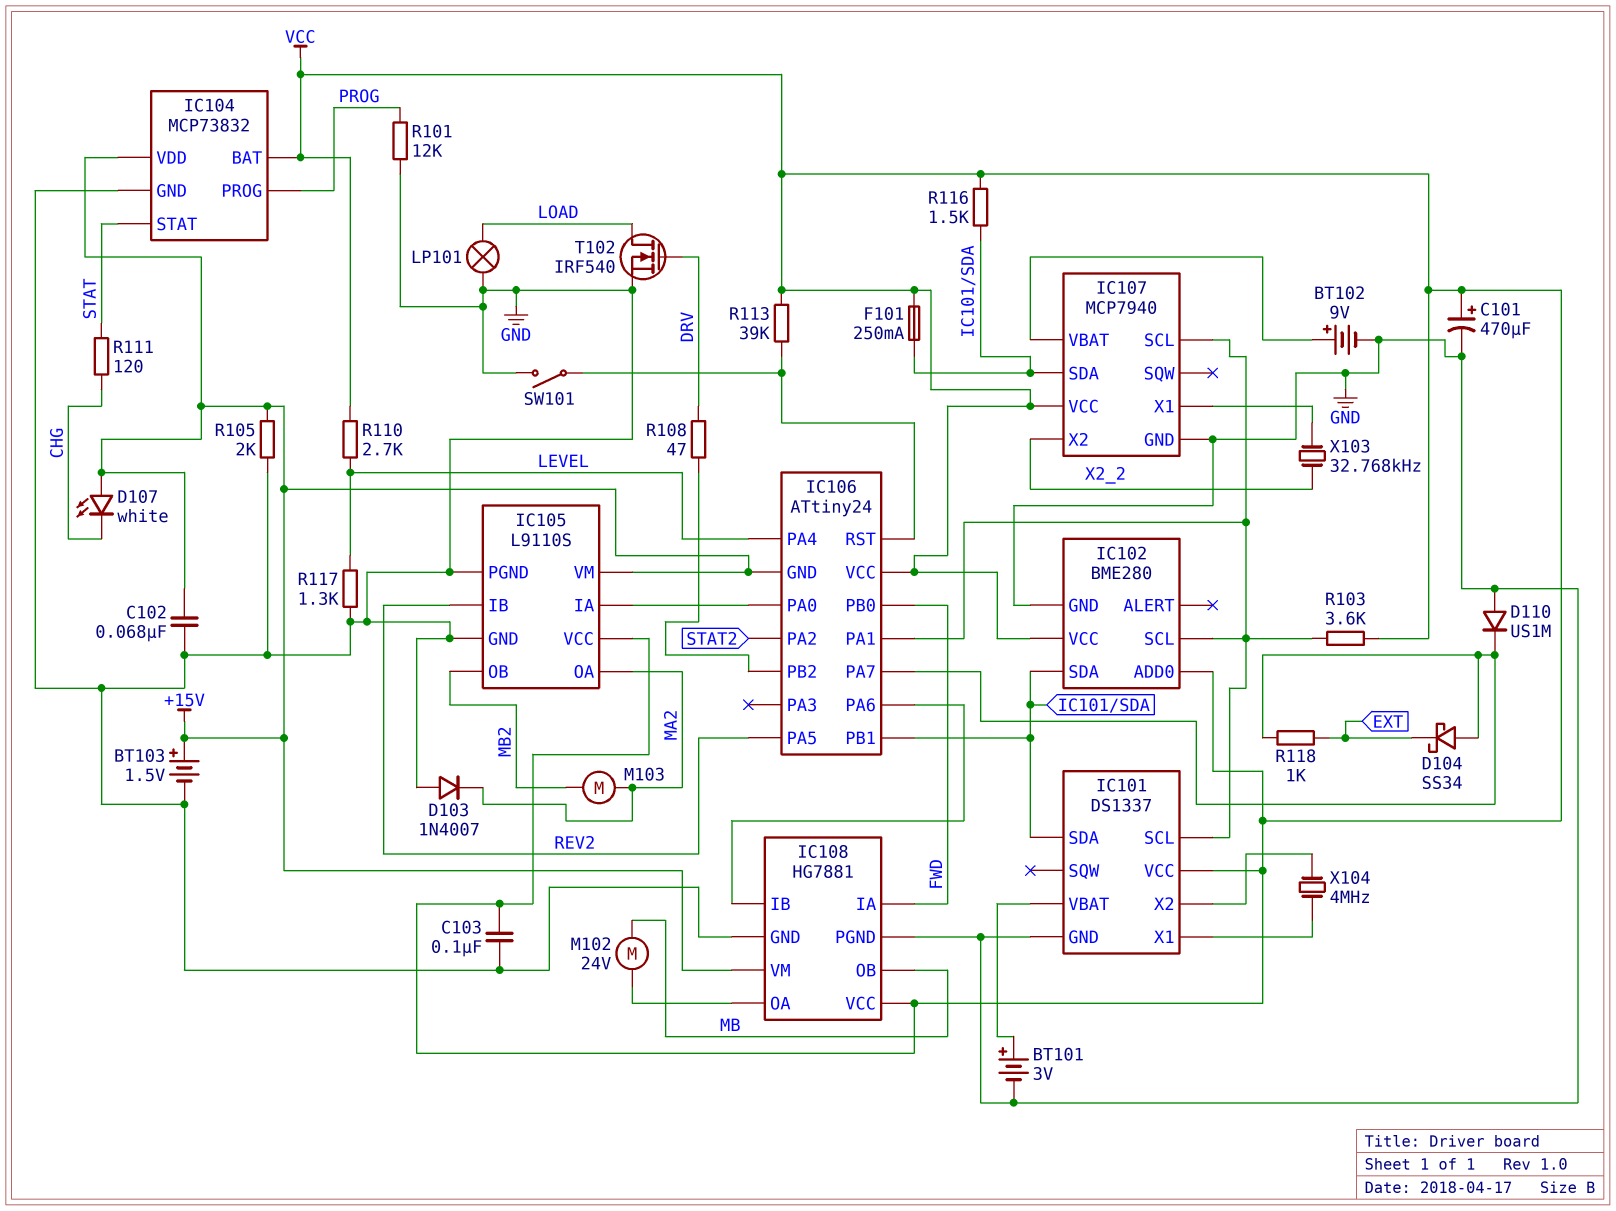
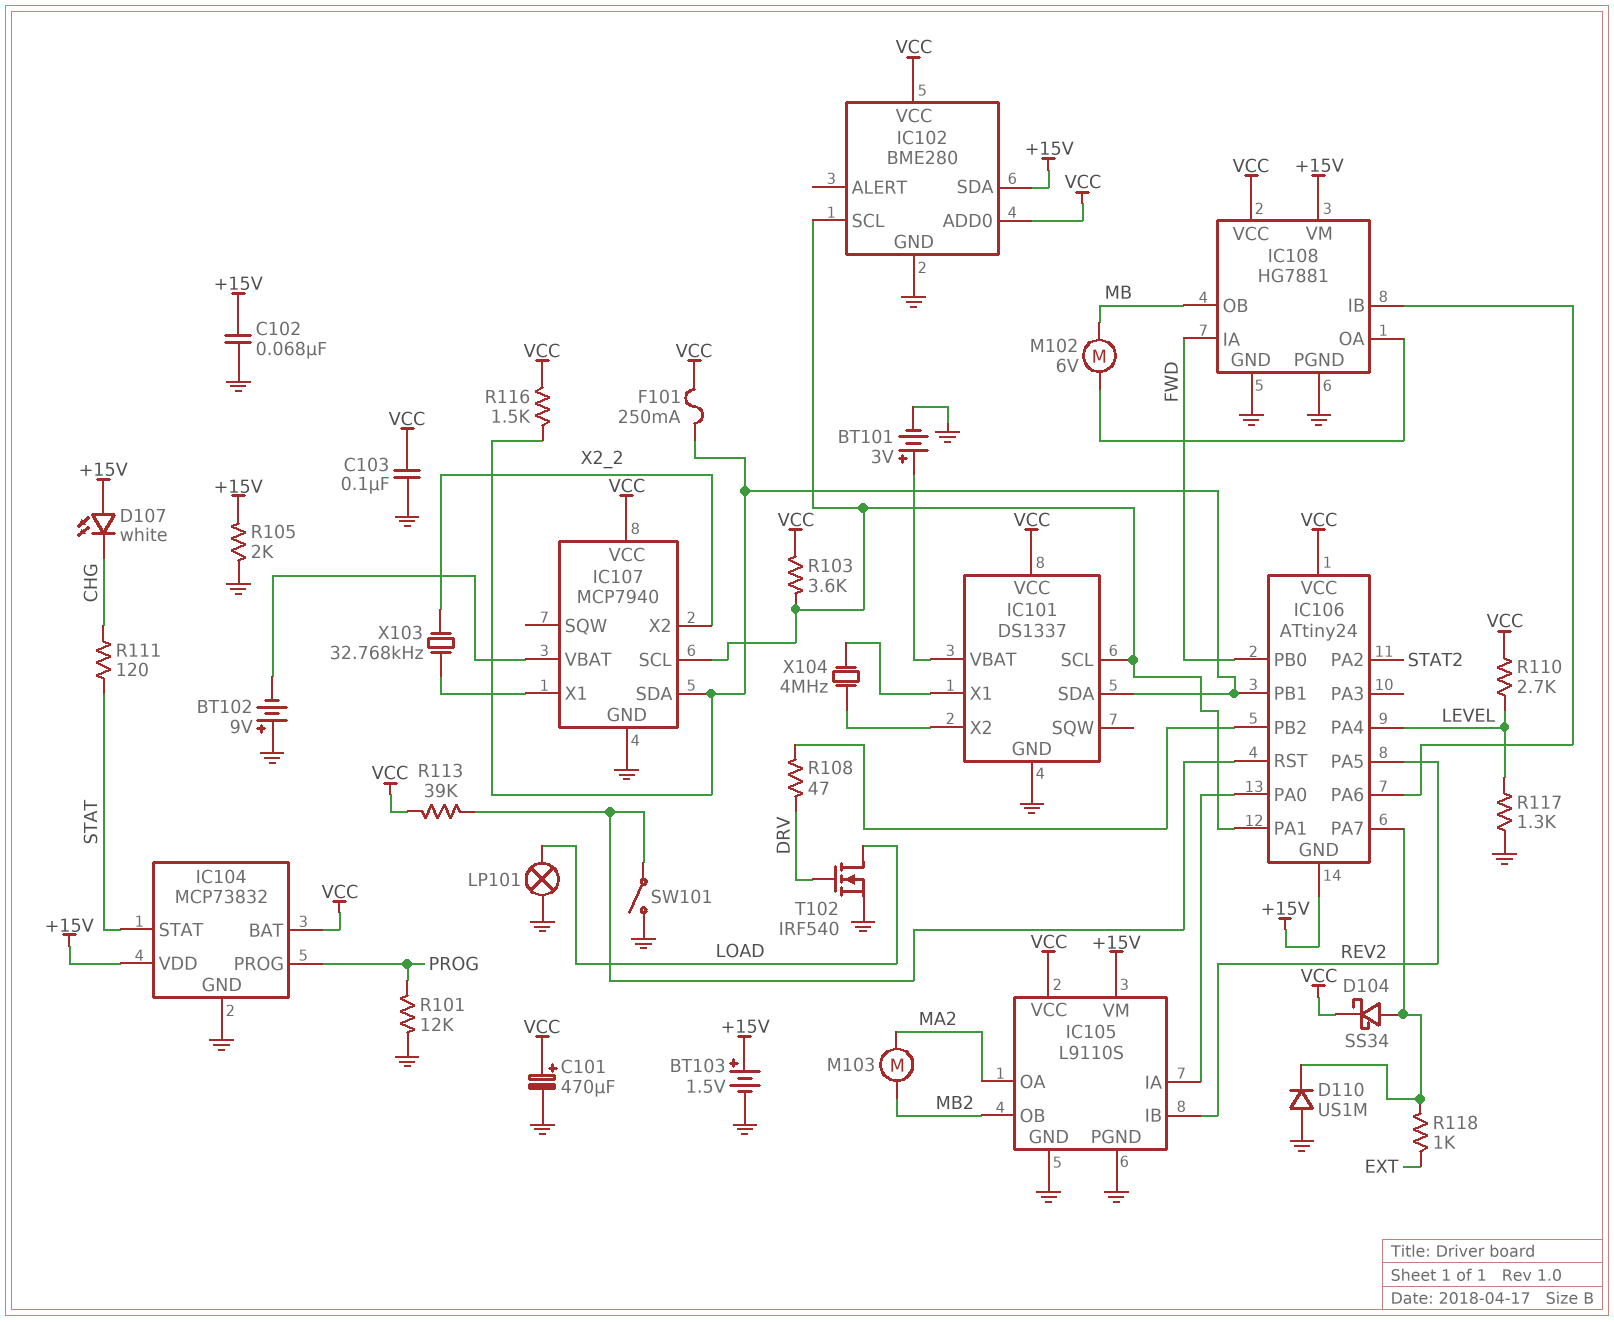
BT102: 9V (plus IC107/VBAT, minus GND) -> 9V (plus GND, minus IC107/VBAT)
D103: diode 1N4007 (A GND, K MA2) -> none
D104: schottky SS34 (A IC106/PA7, K EXT) -> schottky SS34 (A IC106/PA7, K VCC)
IC102 pin SDA: IC101/SDA -> +15V
M102: motor 24V (IC108/OA, MB) -> motor 6V (IC108/OA, MB)

